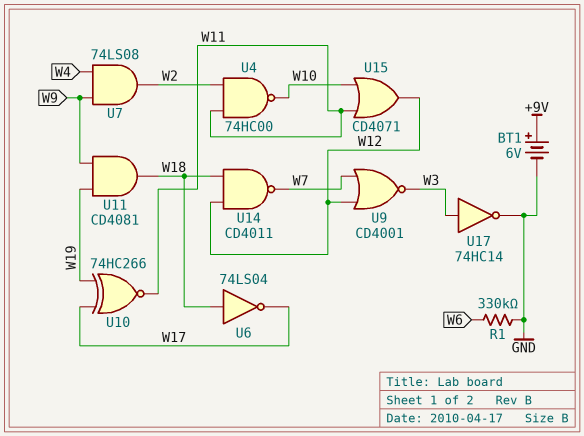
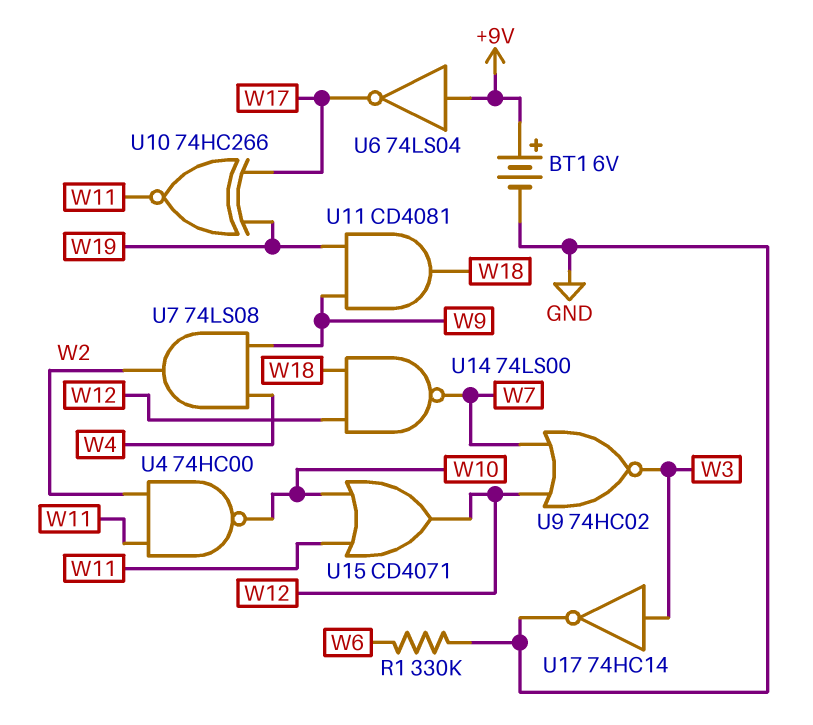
U6: NOT 74LS04 (in W18, out W17) -> NOT 74LS04 (in +9V, out W17)
U9: NOR CD4001 (in W7, in W12, out W3) -> NOR 74HC02 (in W7, in W12, out W3)
U14: NAND CD4011 (in W12, in W18, out W7) -> NAND 74LS00 (in W12, in W18, out W7)

